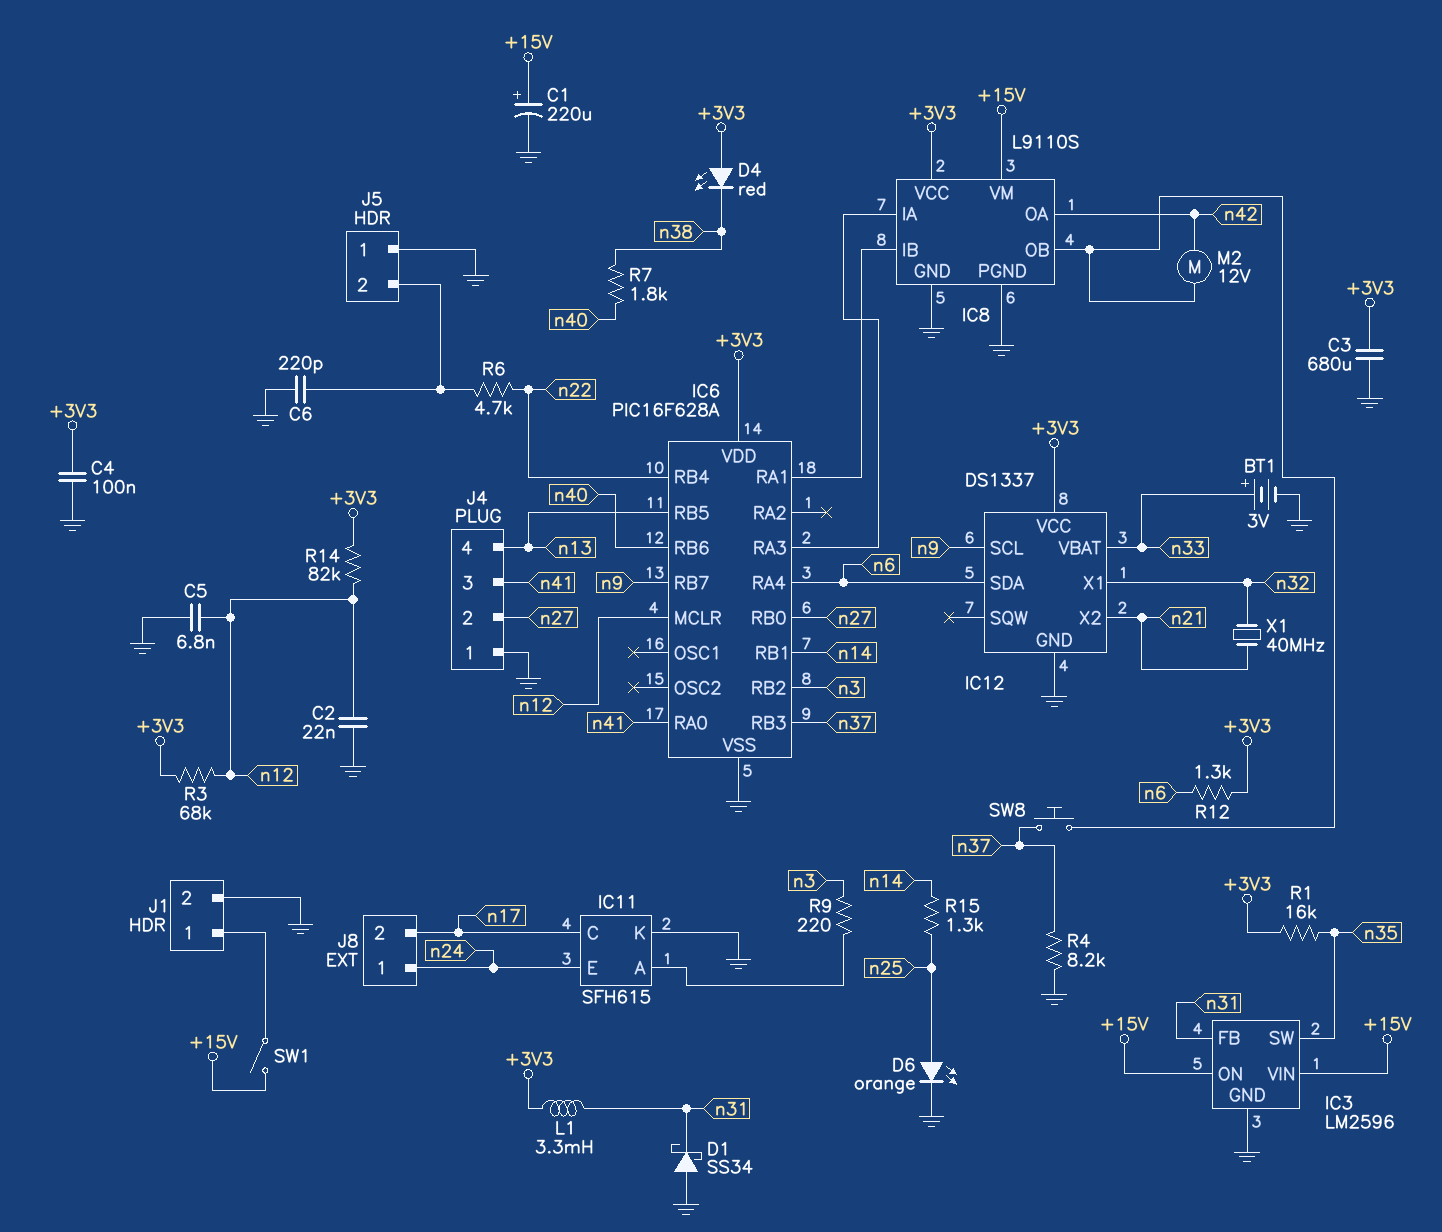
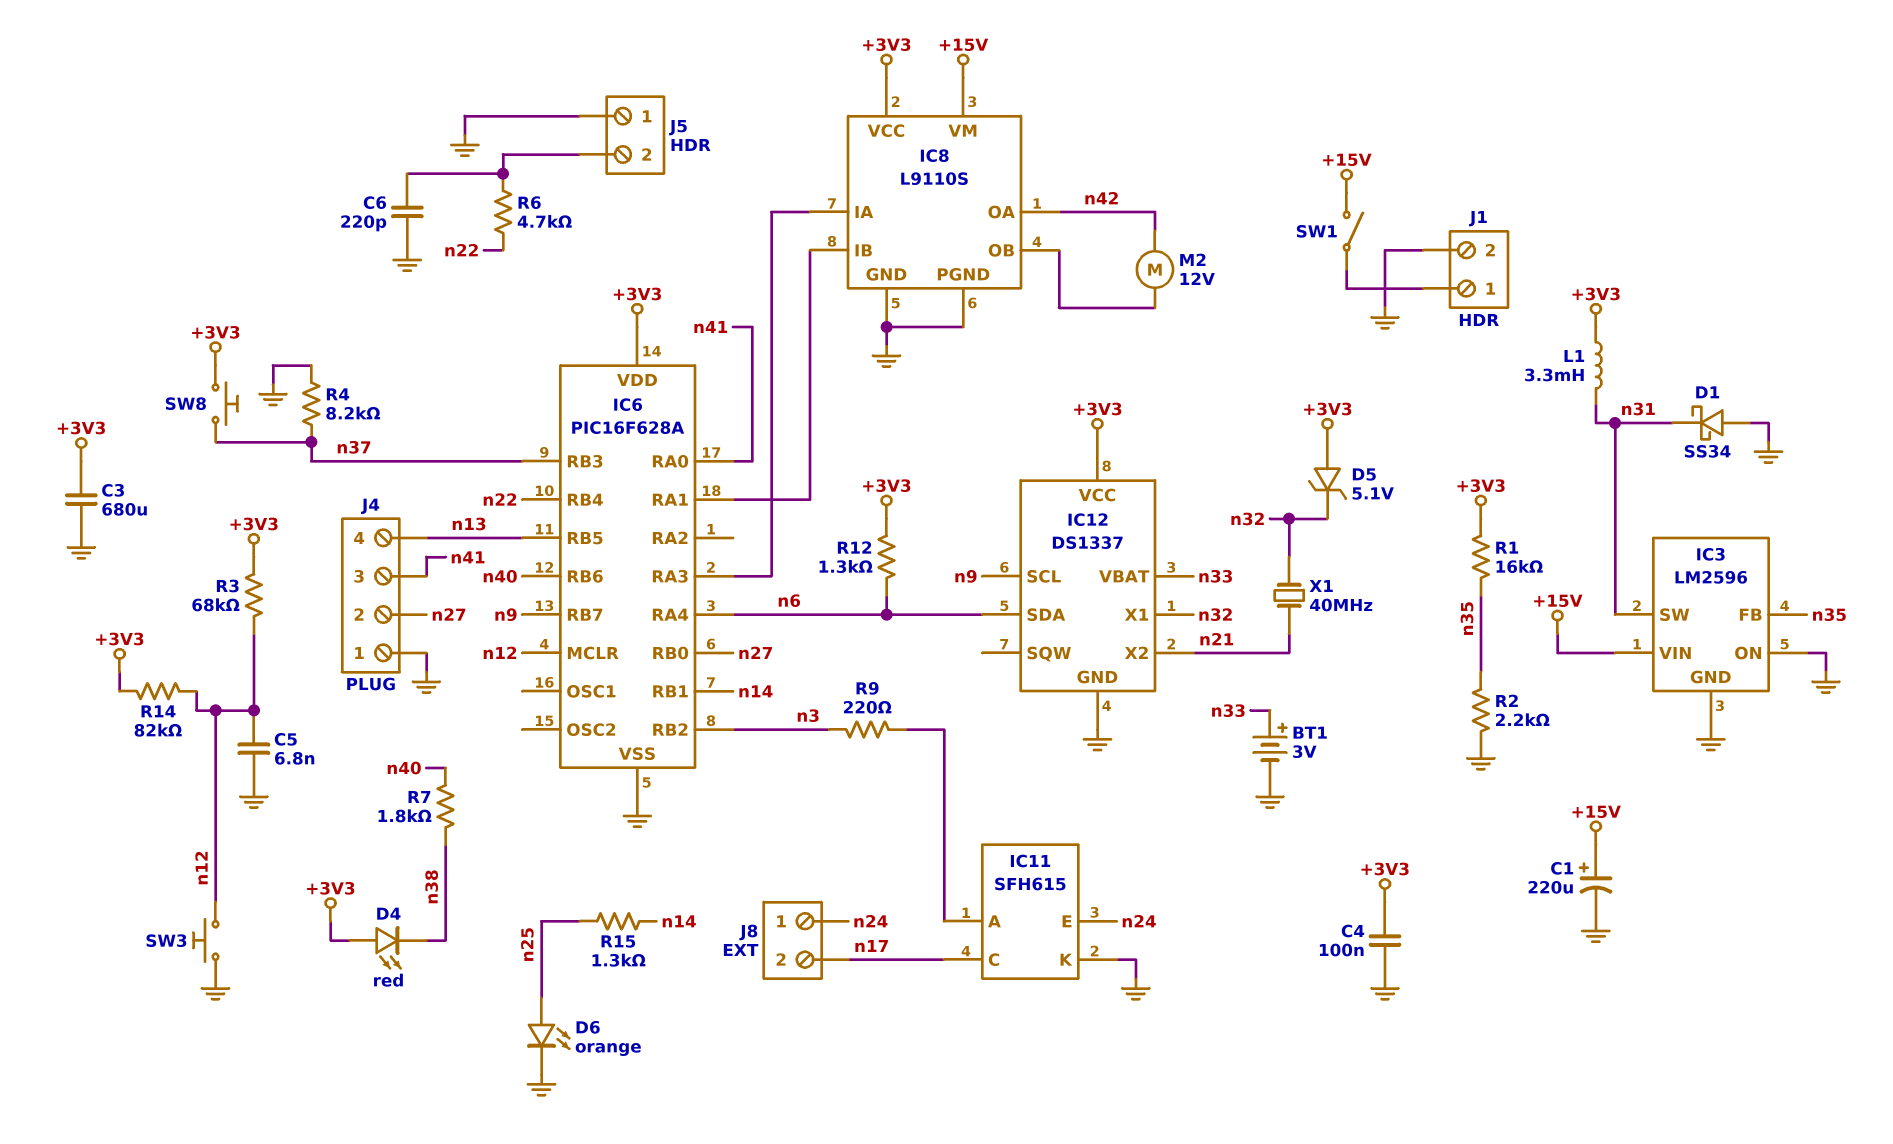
C2: 22nF (GND, n12) -> none
D5: none -> zener 5.1V (A +3V3, K n32)
IC3 pin FB: n31 -> n35
IC3 pin ON: +15V -> GND
IC3 pin SW: n35 -> n31
R2: none -> 2.2k (GND, n35)
SW3: none -> button (GND, n12)
SW8: button (IC8/OB, n37) -> button (+3V3, n37)

